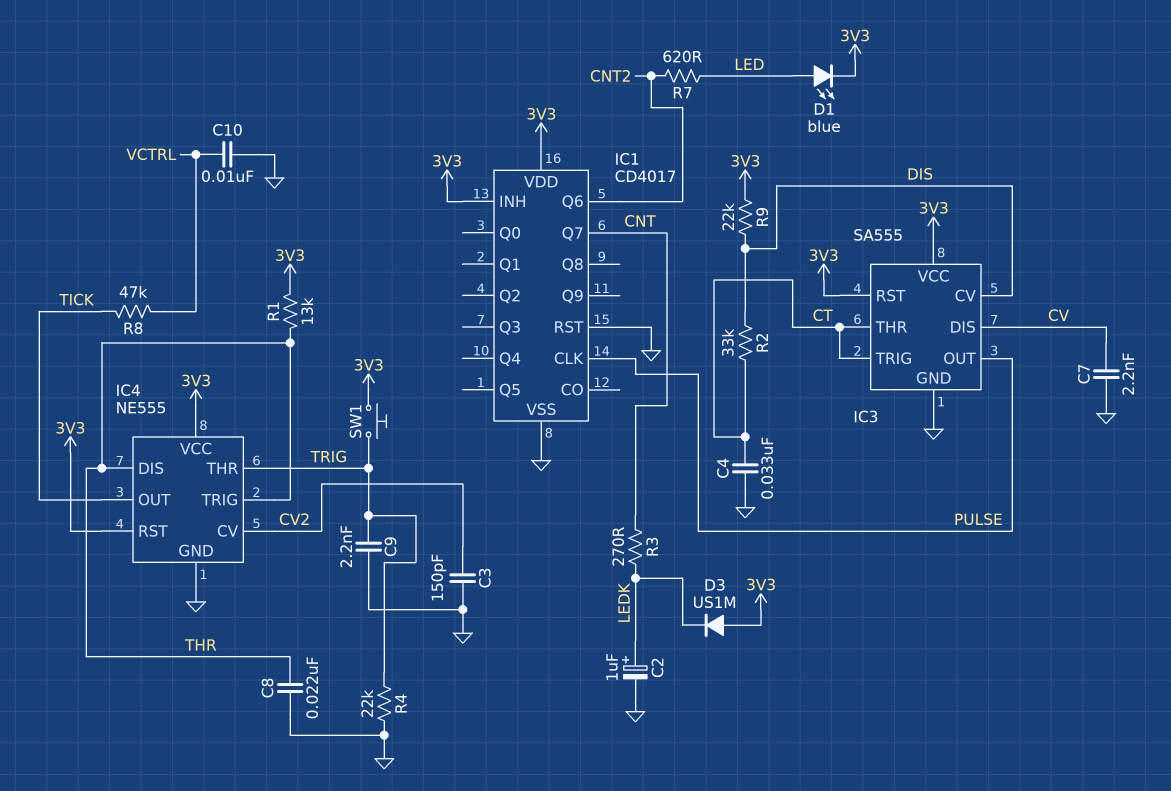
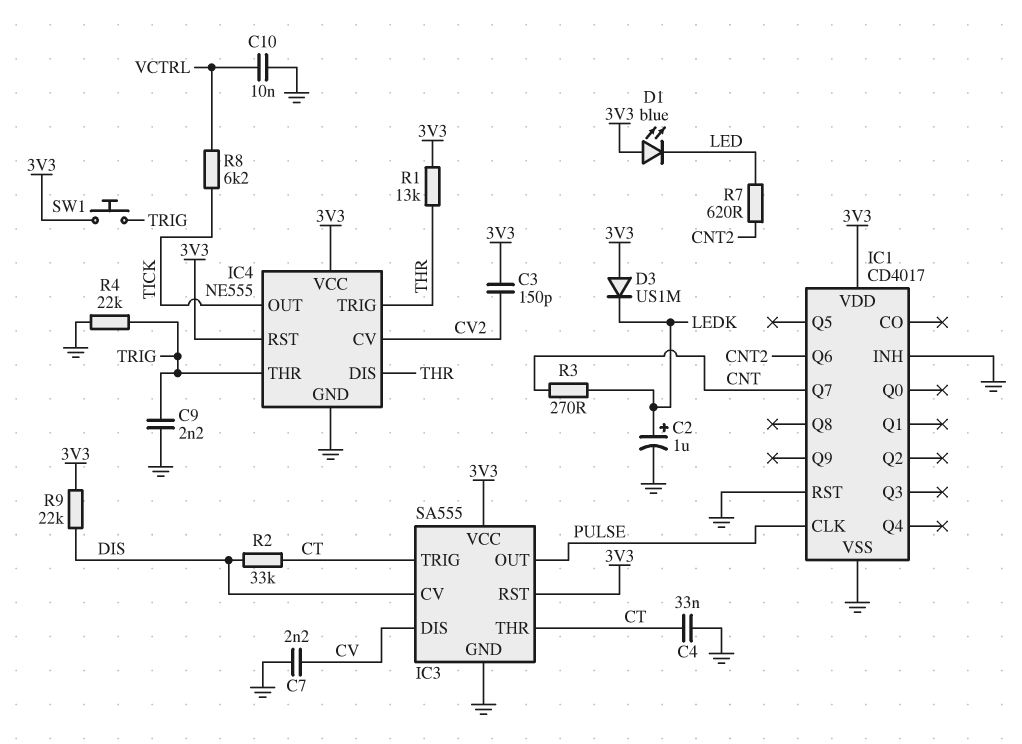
C3: 150pF (CV2, GND) -> 150pF (3V3, CV2)
C8: 22nF (GND, THR) -> none
D1: LED blue (A LED, K 3V3) -> LED blue (A 3V3, K LED)
IC1 pin INH: 3V3 -> GND
R8: 47k (TICK, VCTRL) -> 6.2k (TICK, VCTRL)

